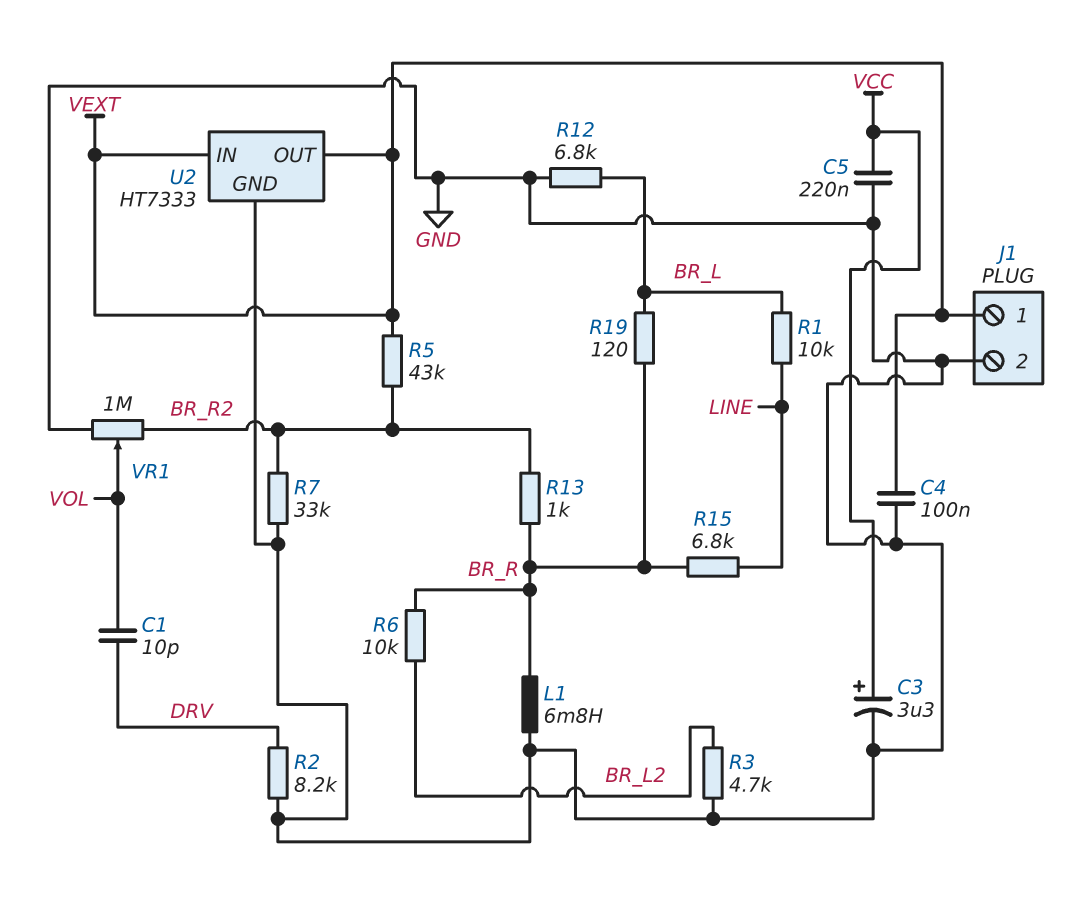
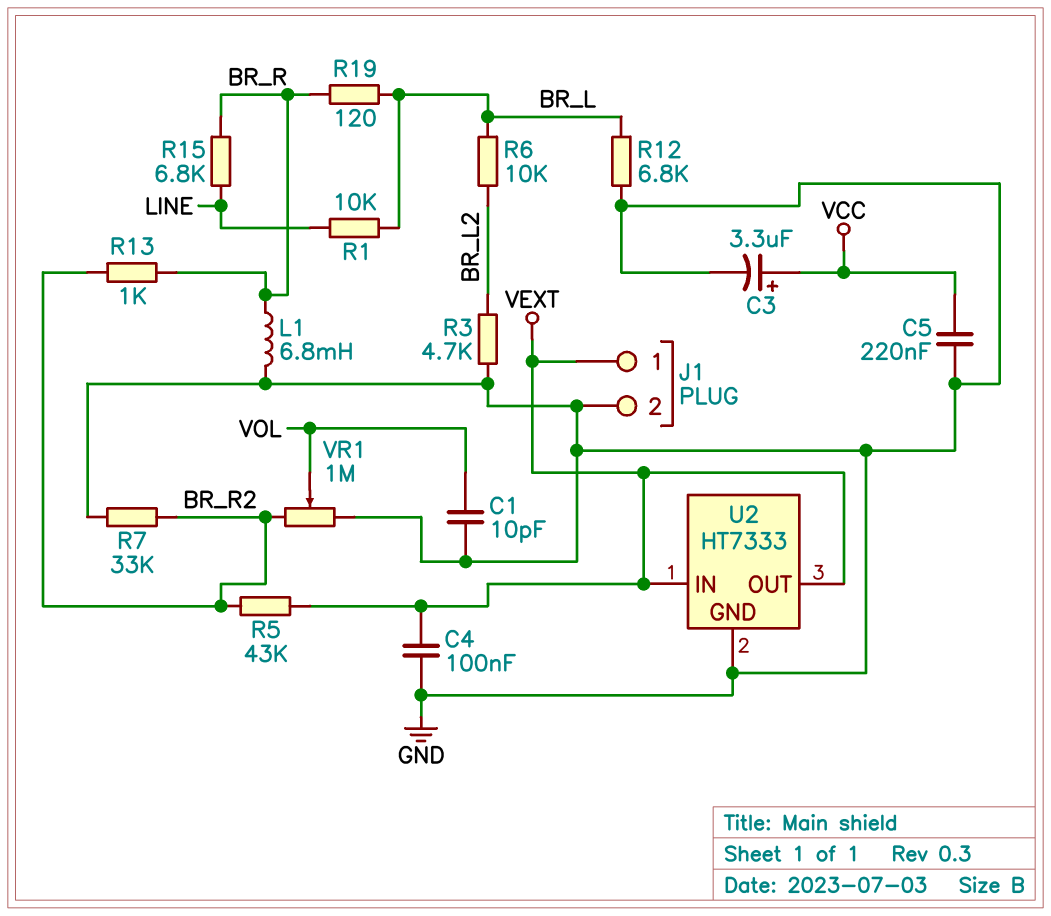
C1: 10pF (DRV, VOL) -> 10pF (GND, VOL)
R2: 8.2k (DRV, GND) -> none
R6: 10k (BR_L2, BR_R) -> 10k (BR_L, BR_L2)

